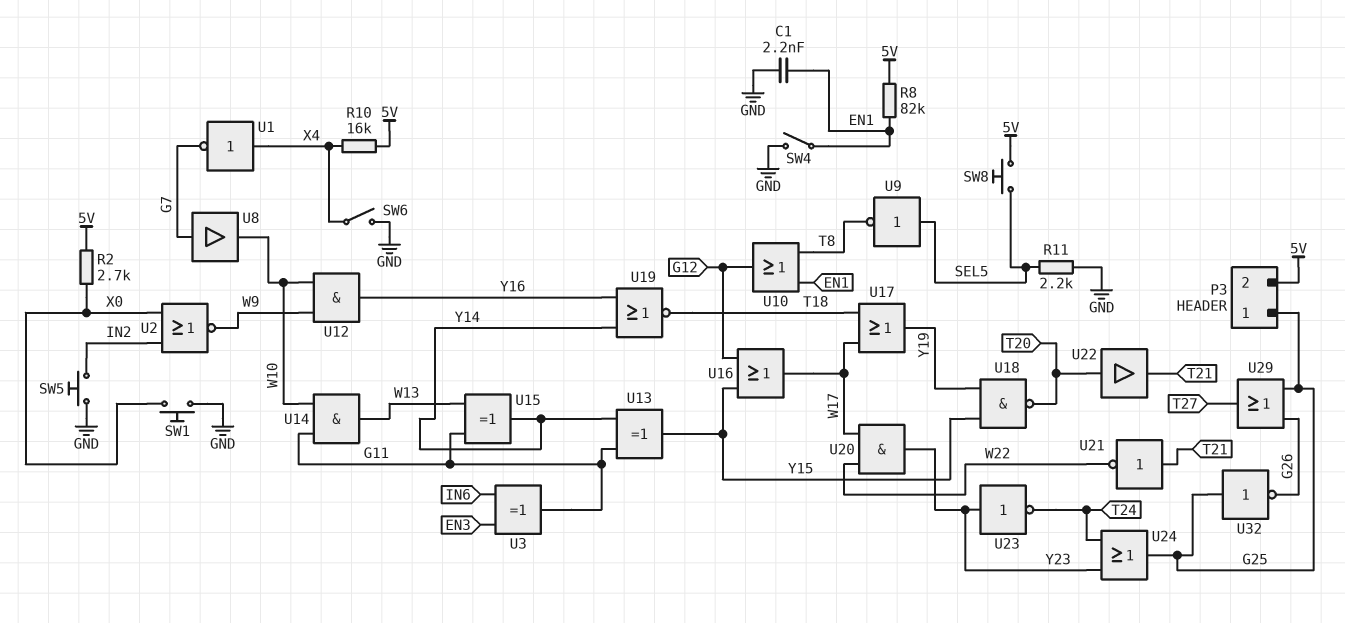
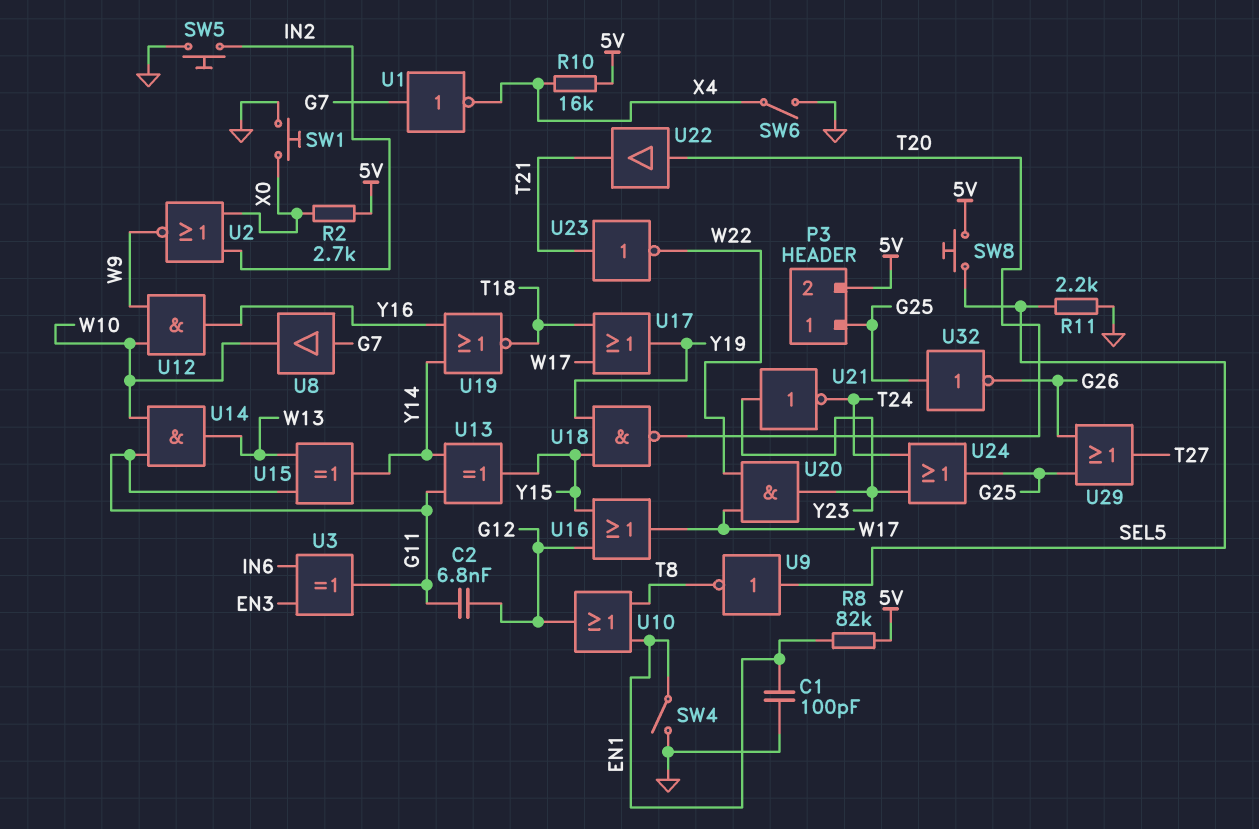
C1: 2.2nF (EN1, GND) -> 100pF (EN1, GND)
C2: none -> 6.8nF (G11, G12)
U1: NOT (in X4, out G7) -> NOT (in G7, out X4)
U21: NOT (in T21, out W22) -> NOT (in Y23, out T24)
U23: NOT (in Y23, out T24) -> NOT (in T21, out W22)

